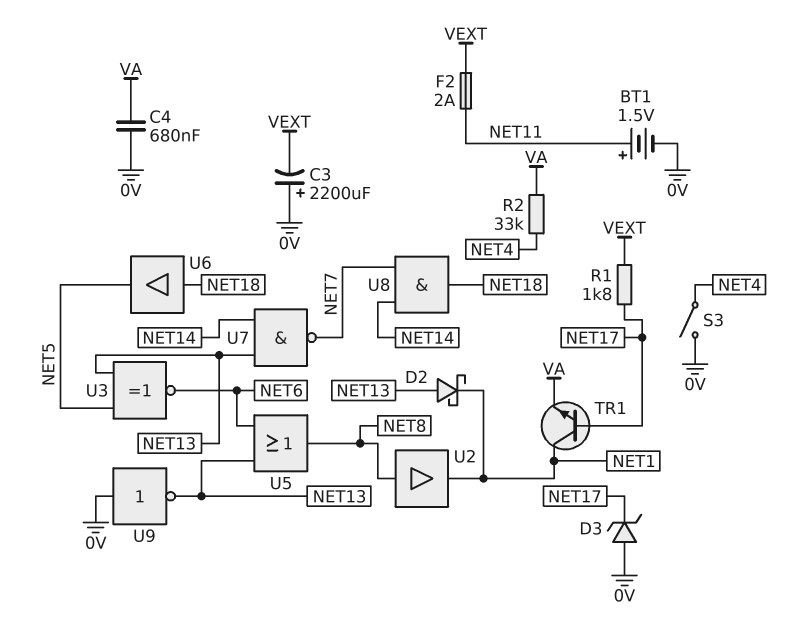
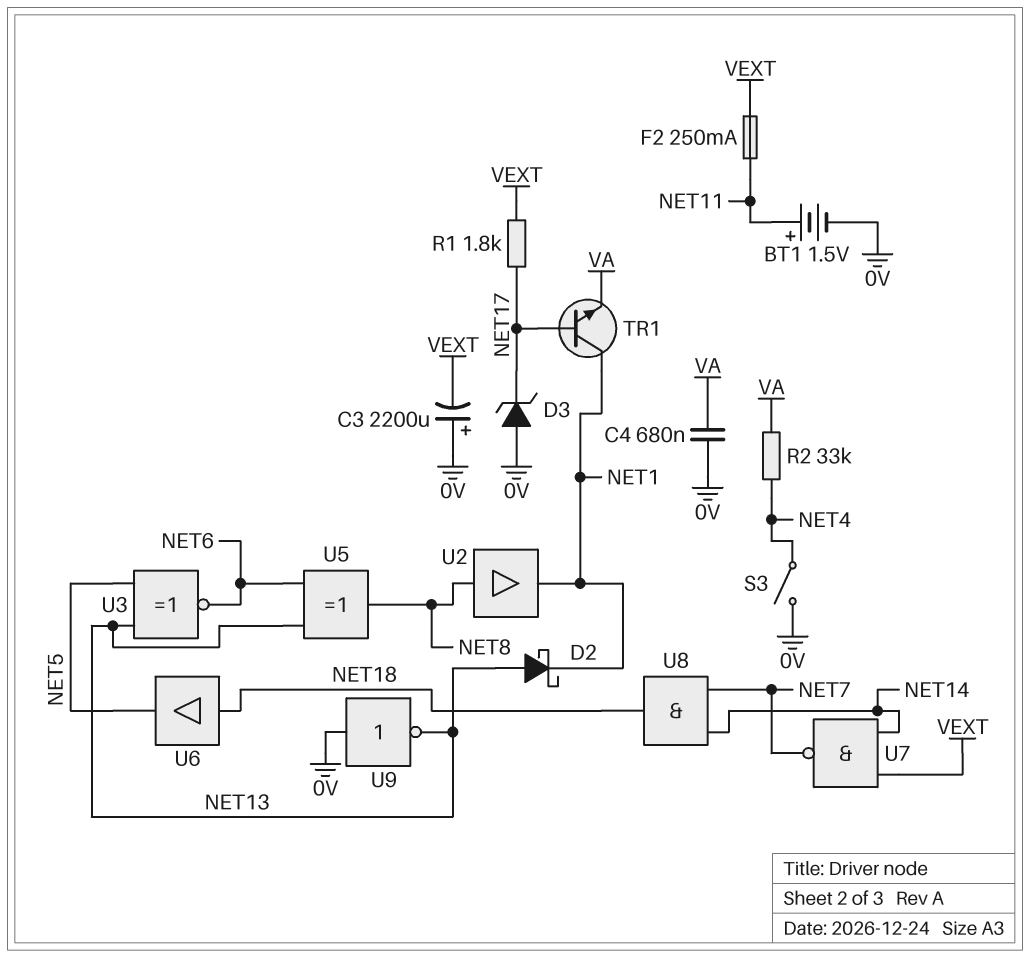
F2: 2A (NET11, VEXT) -> 250mA (NET11, VEXT)
U5: OR (in NET6, in NET13, out NET8) -> XOR (in NET6, in NET13, out NET8)
U7: NAND (in NET13, in NET14, out NET7) -> NAND (in NET14, in VEXT, out NET7)

